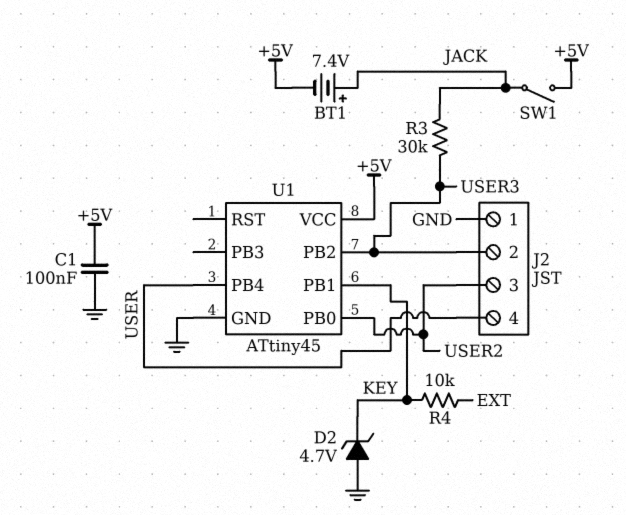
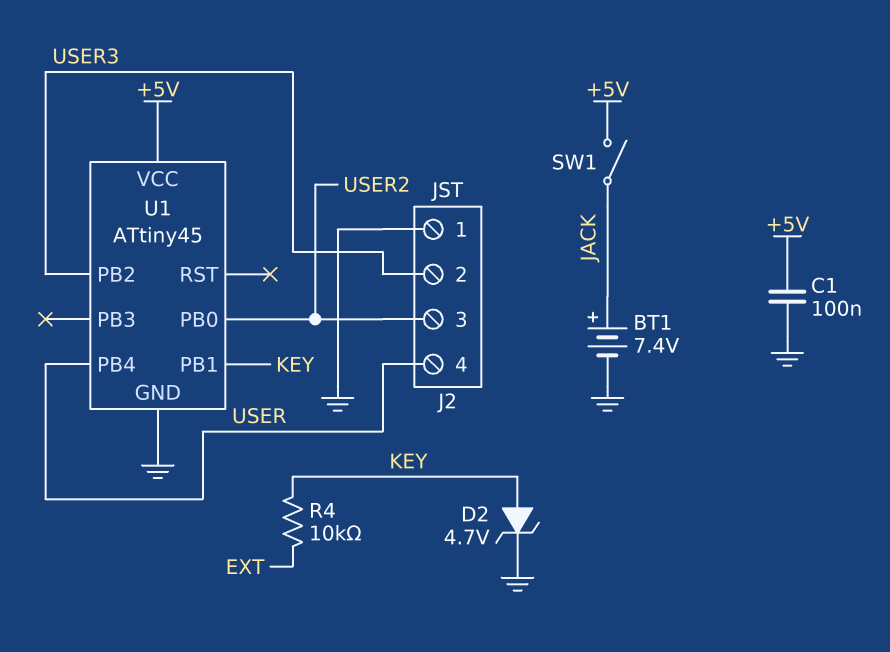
BT1: 7.4V (plus JACK, minus +5V) -> 7.4V (plus JACK, minus GND)
D2: zener 4.7V (A GND, K KEY) -> zener 4.7V (A KEY, K GND)
R3: 30k (JACK, USER3) -> none

